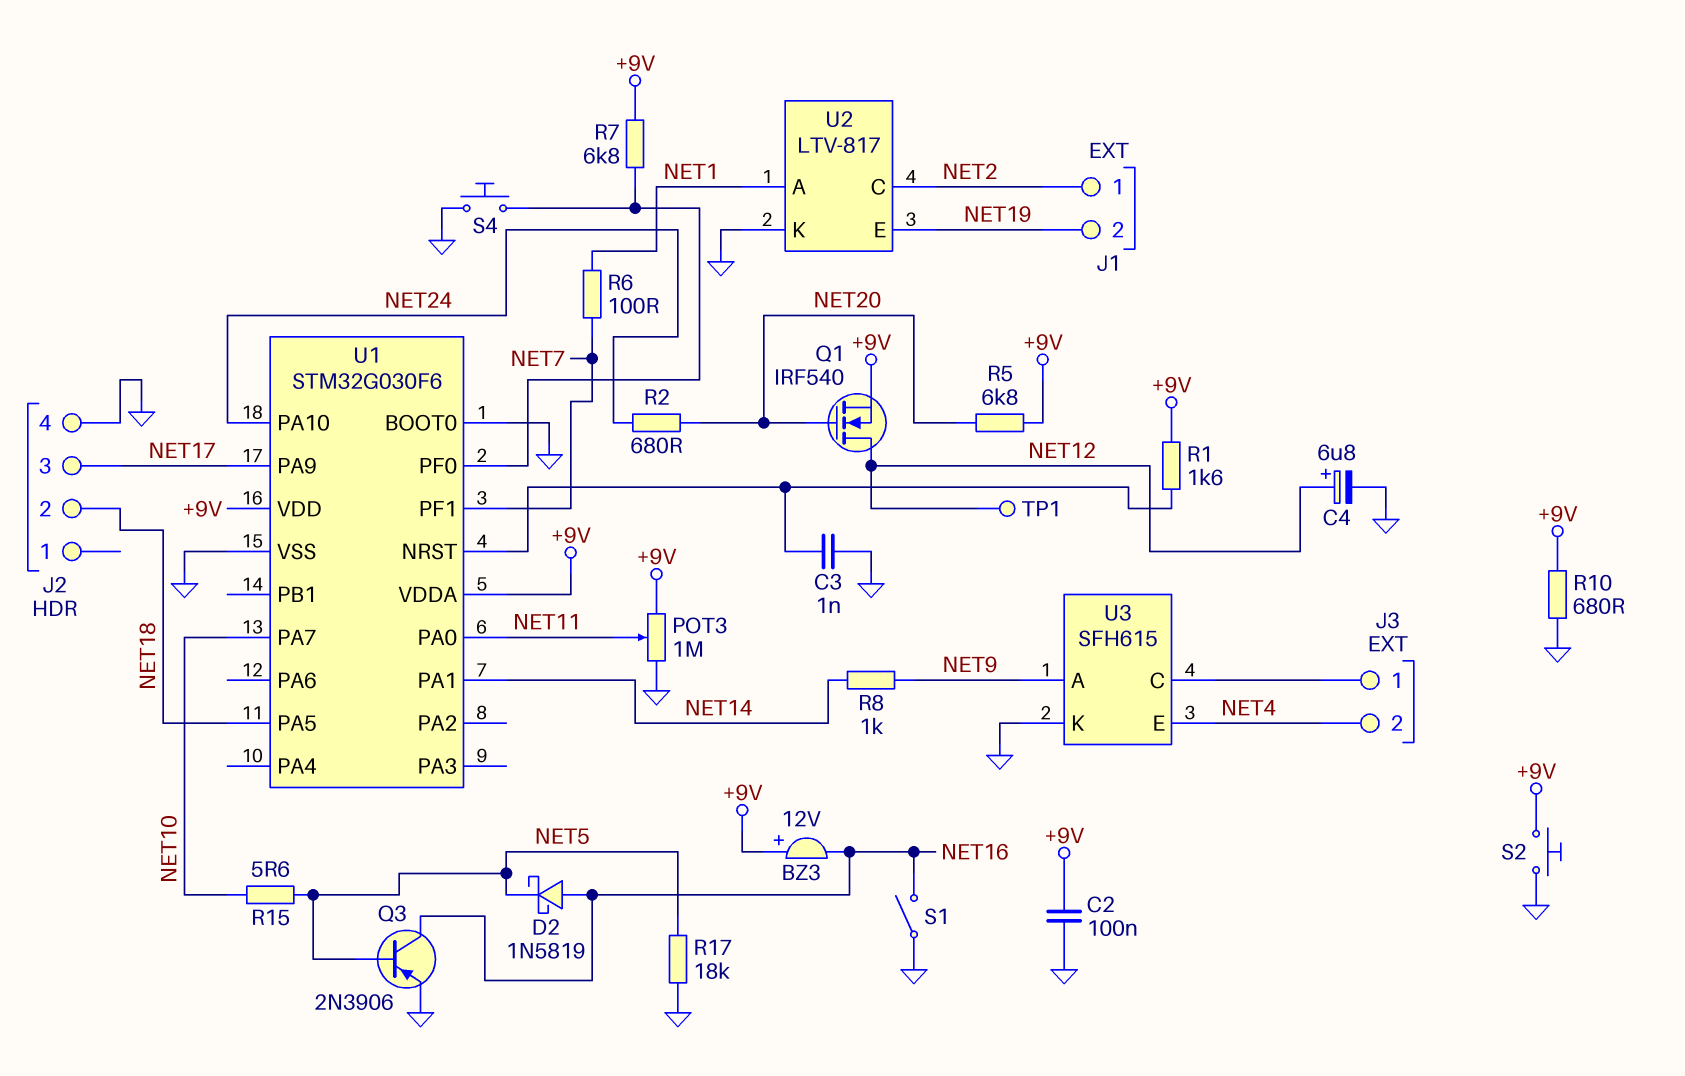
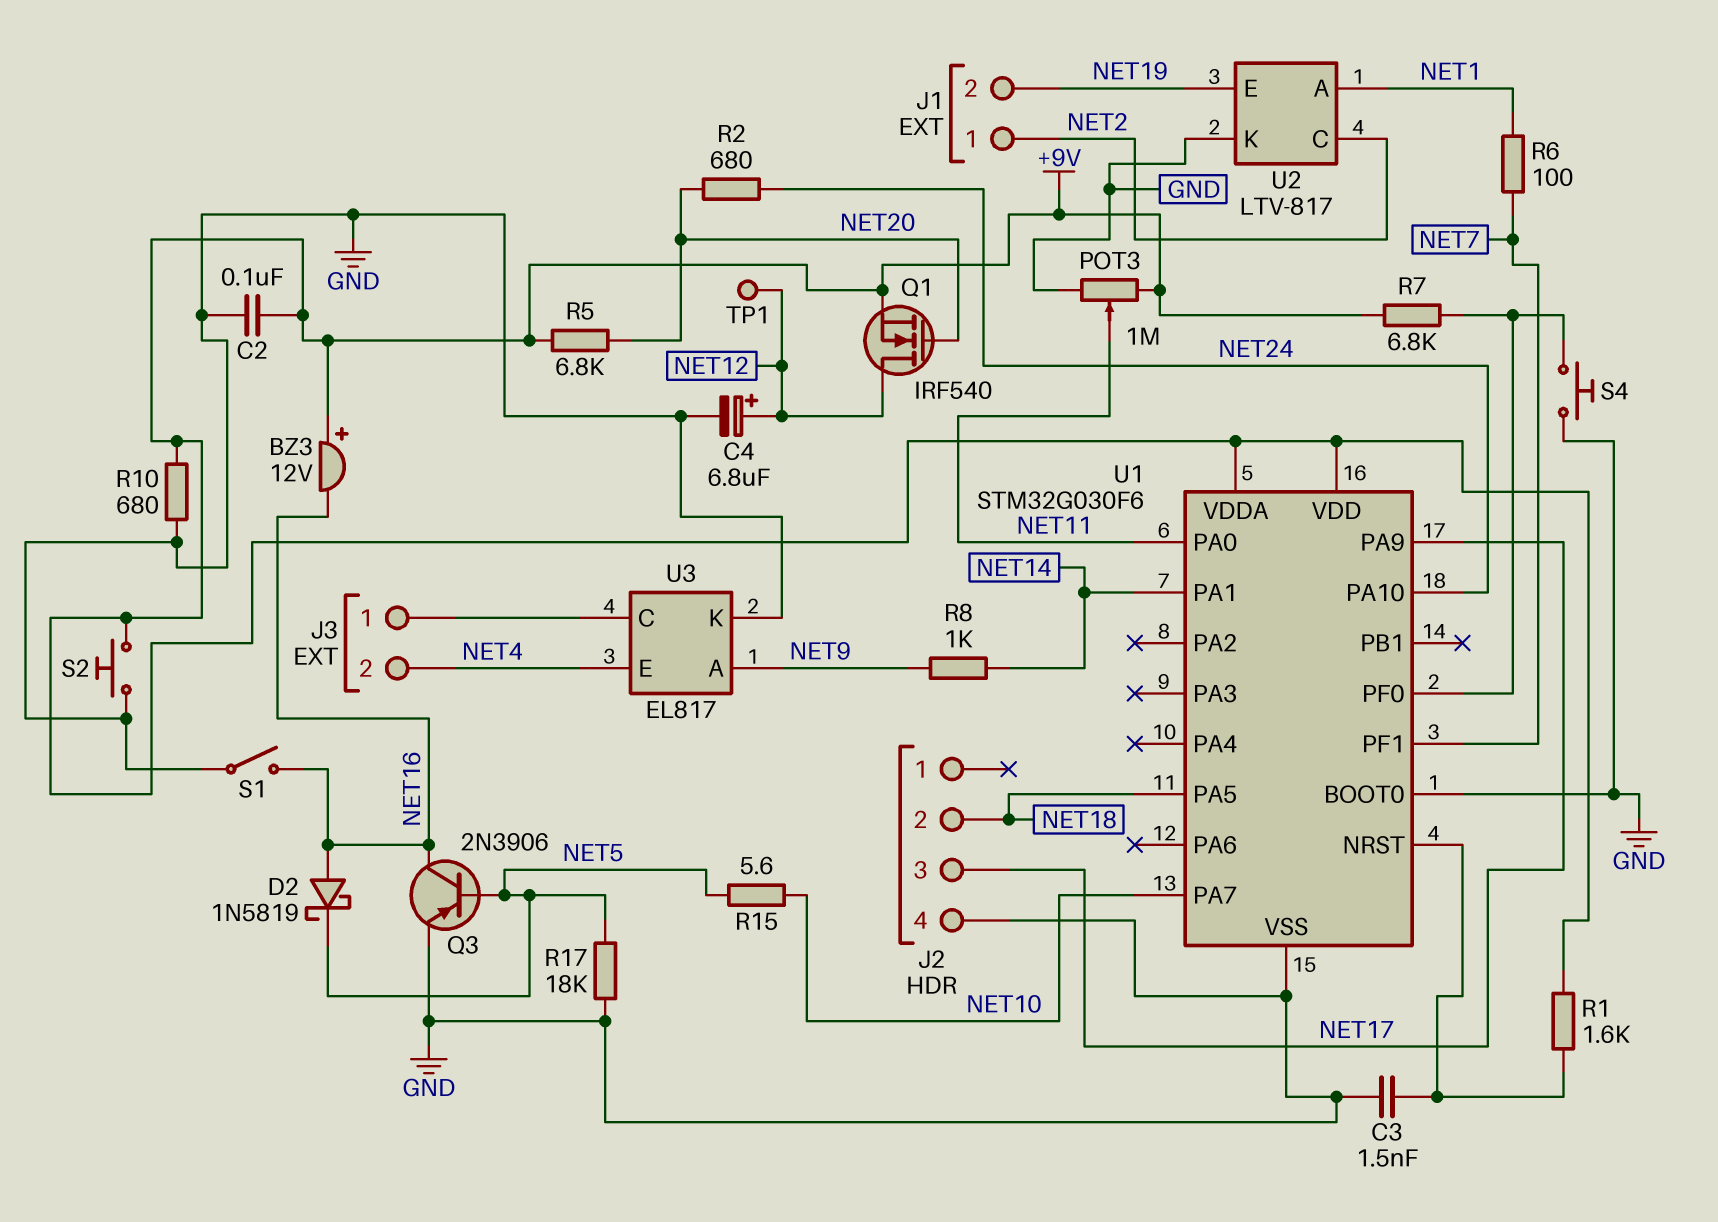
C3: 1nF (GND, U1/NRST) -> 1.5nF (GND, U1/NRST)
U3: SFH615 -> EL817

